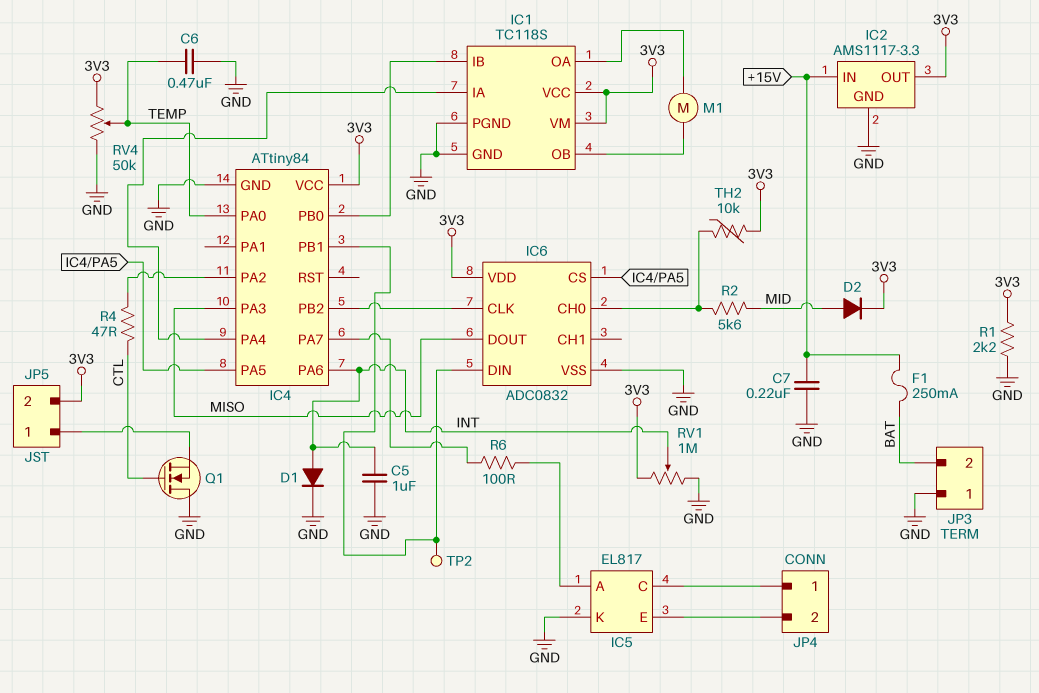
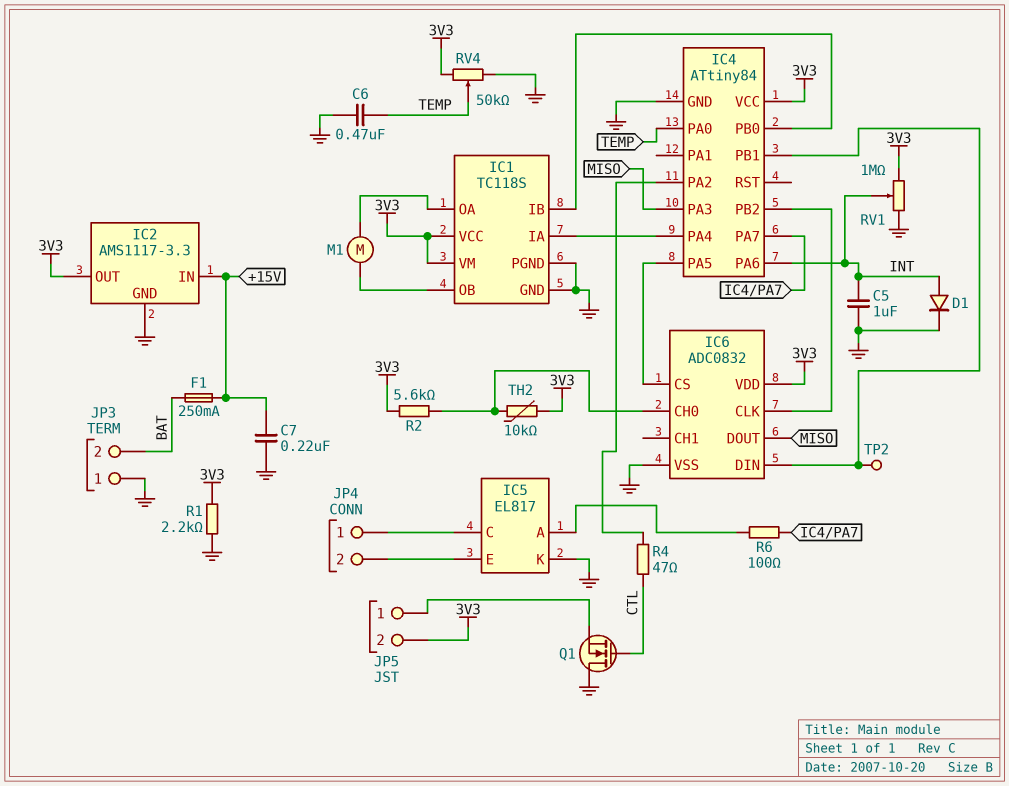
D2: diode (A MID, K 3V3) -> none
R2: 5.6k (IC6/CH0, MID) -> 5.6k (3V3, IC6/CH0)

